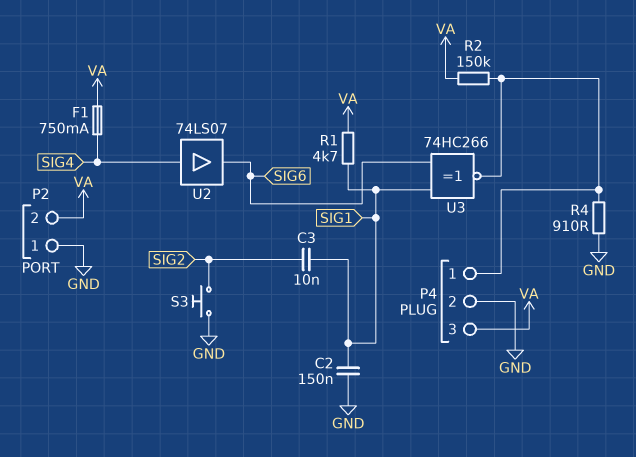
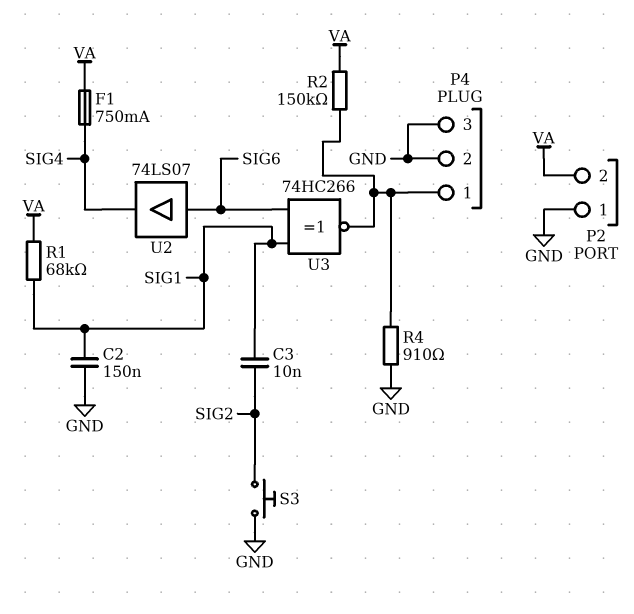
P4 pin 3: VA -> GND
R1: 4.7k (SIG1, VA) -> 68k (SIG1, VA)
U2: buffer 74LS07 (in SIG4, out SIG6) -> buffer 74LS07 (in SIG6, out SIG4)

